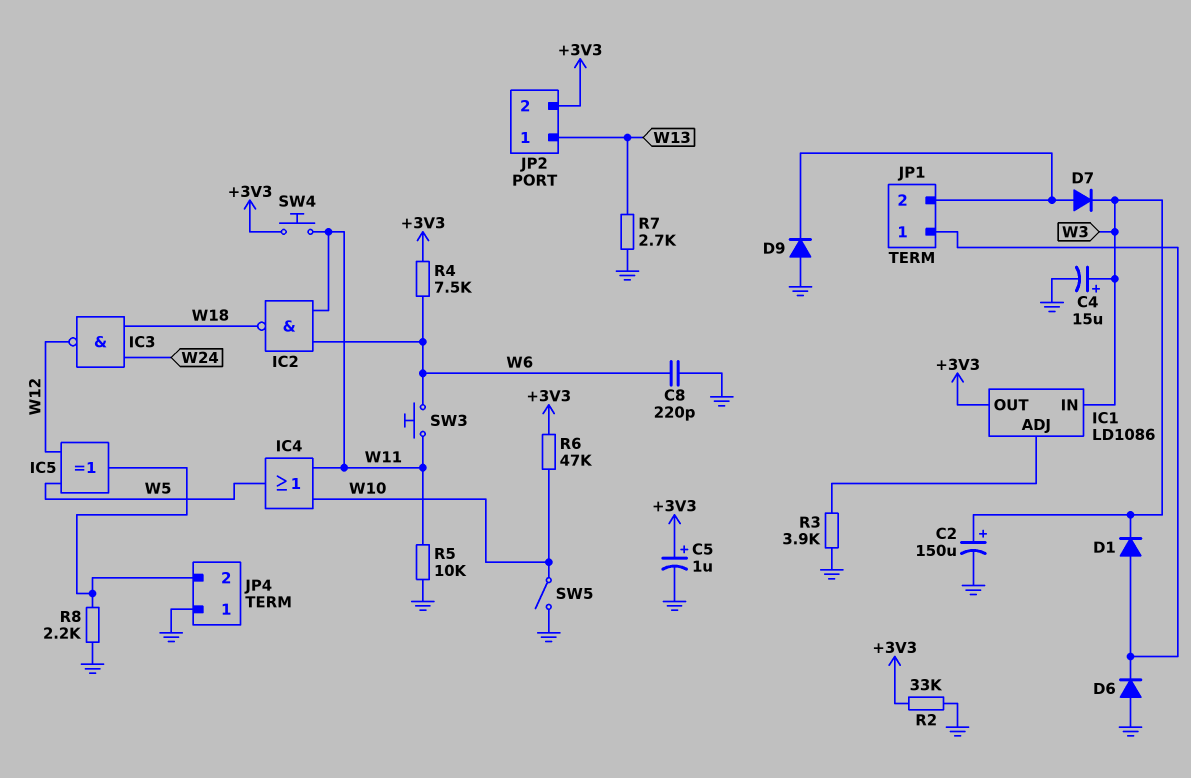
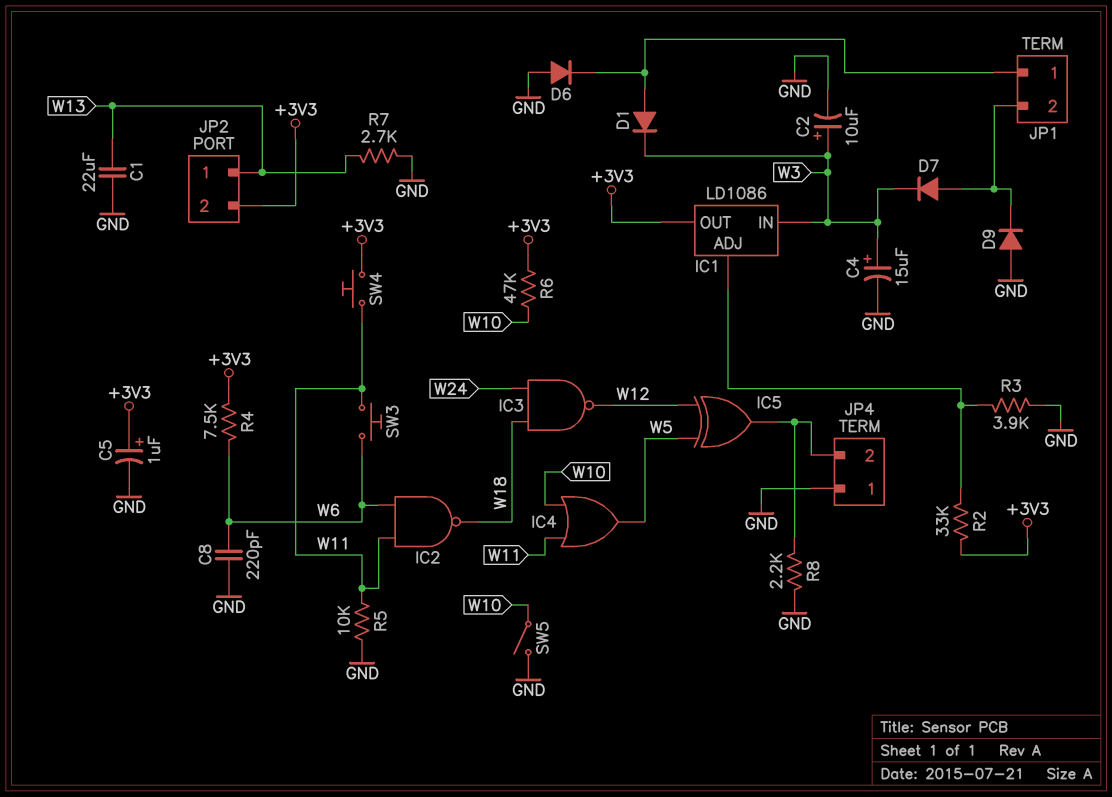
C1: none -> 22uF (GND, W13)
C2: 150uF (plus W3, minus GND) -> 10uF (plus W3, minus GND)
R2: 33k (+3V3, GND) -> 33k (+3V3, IC1/ADJ)

